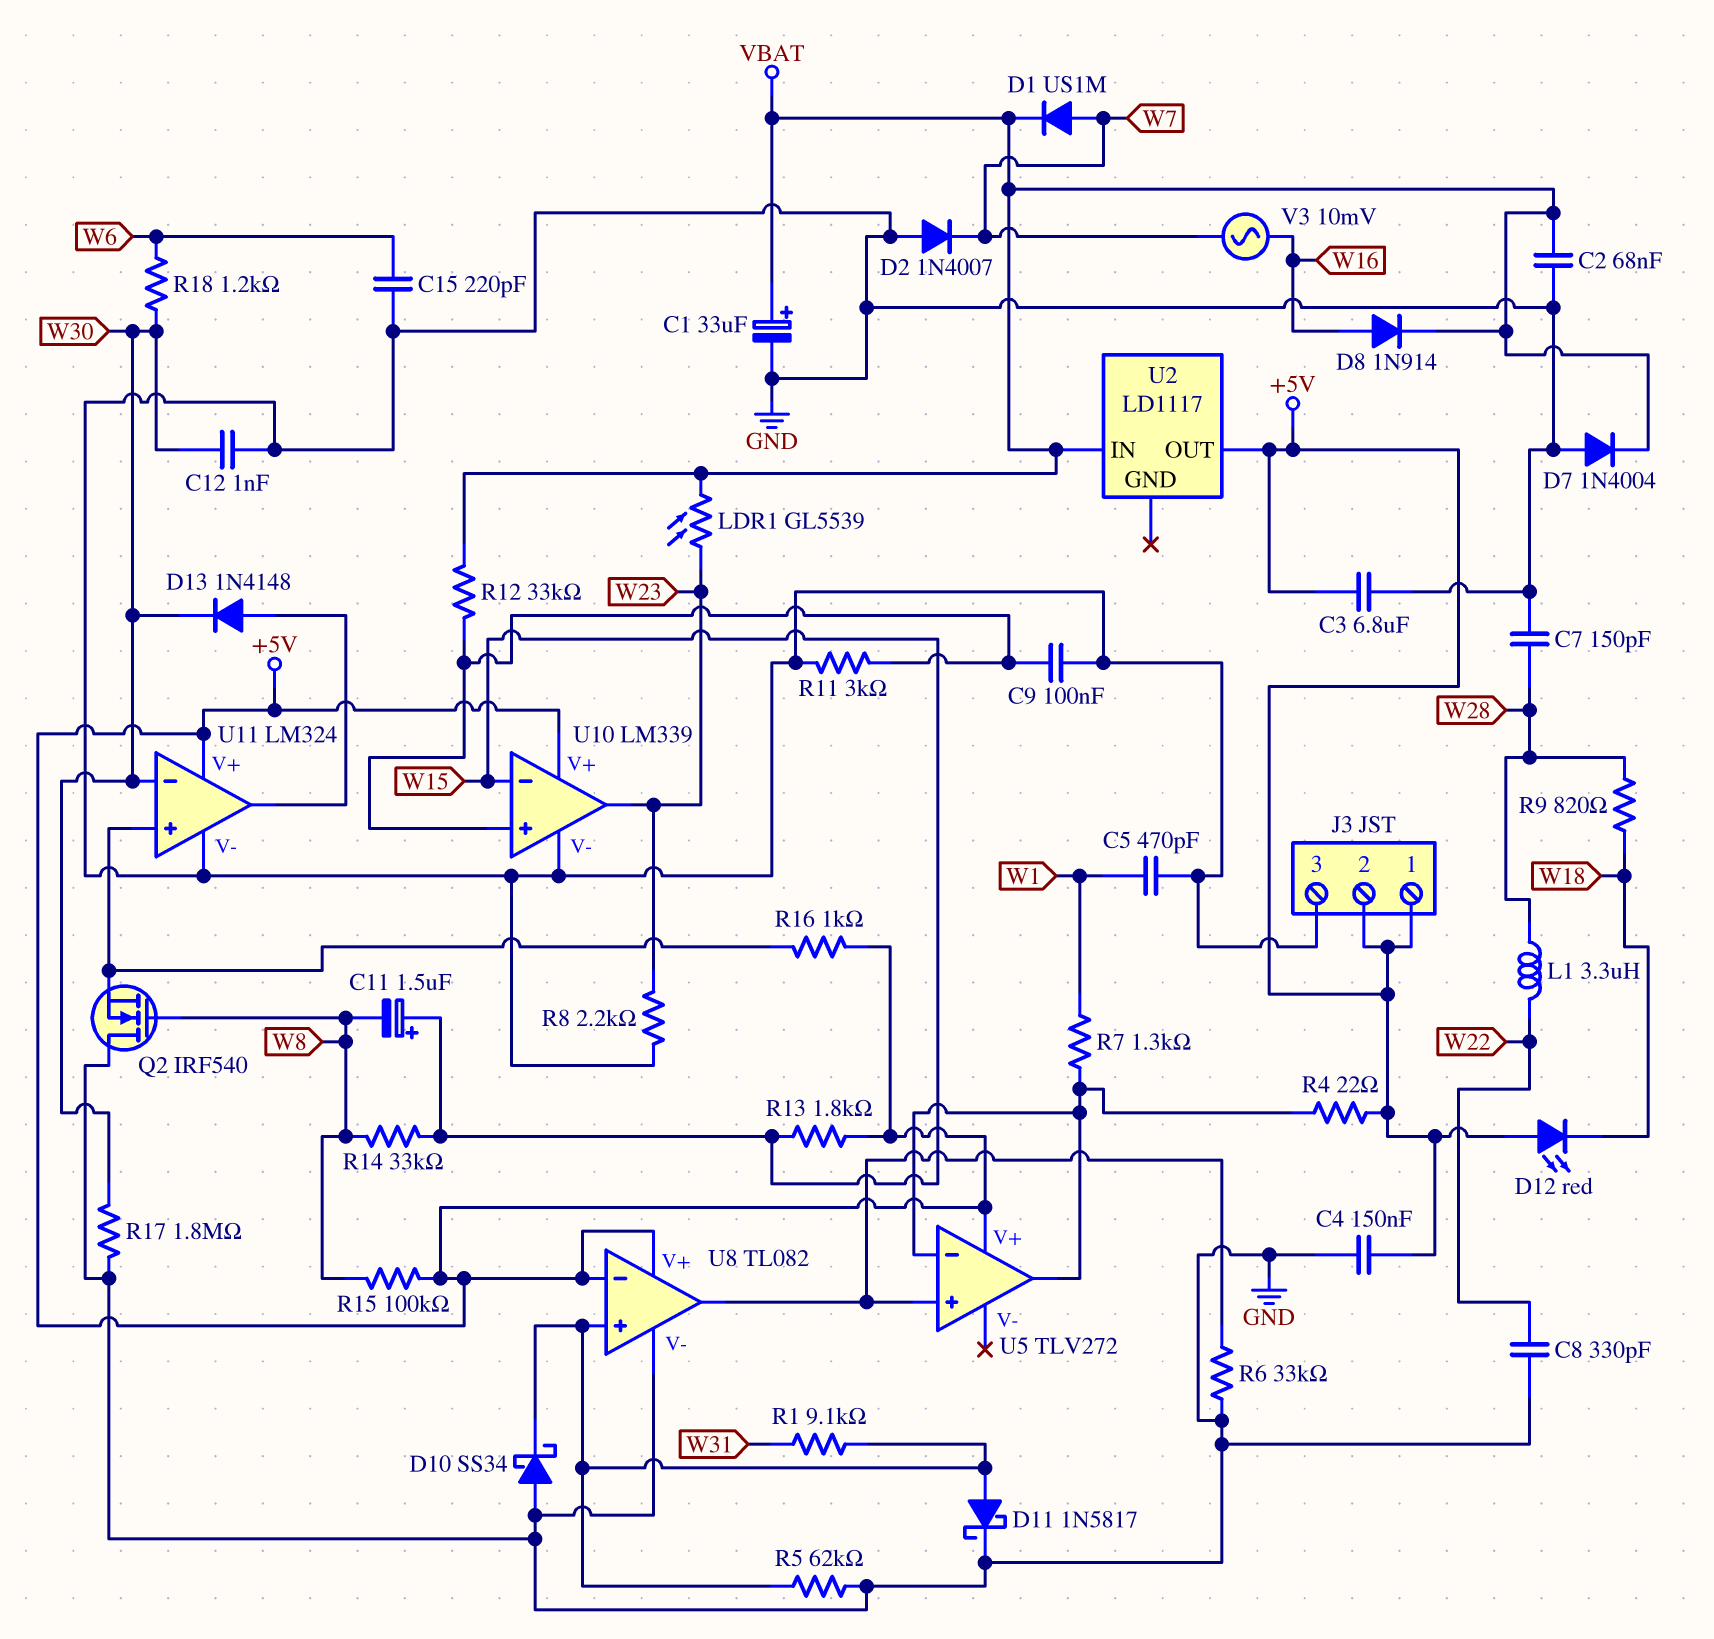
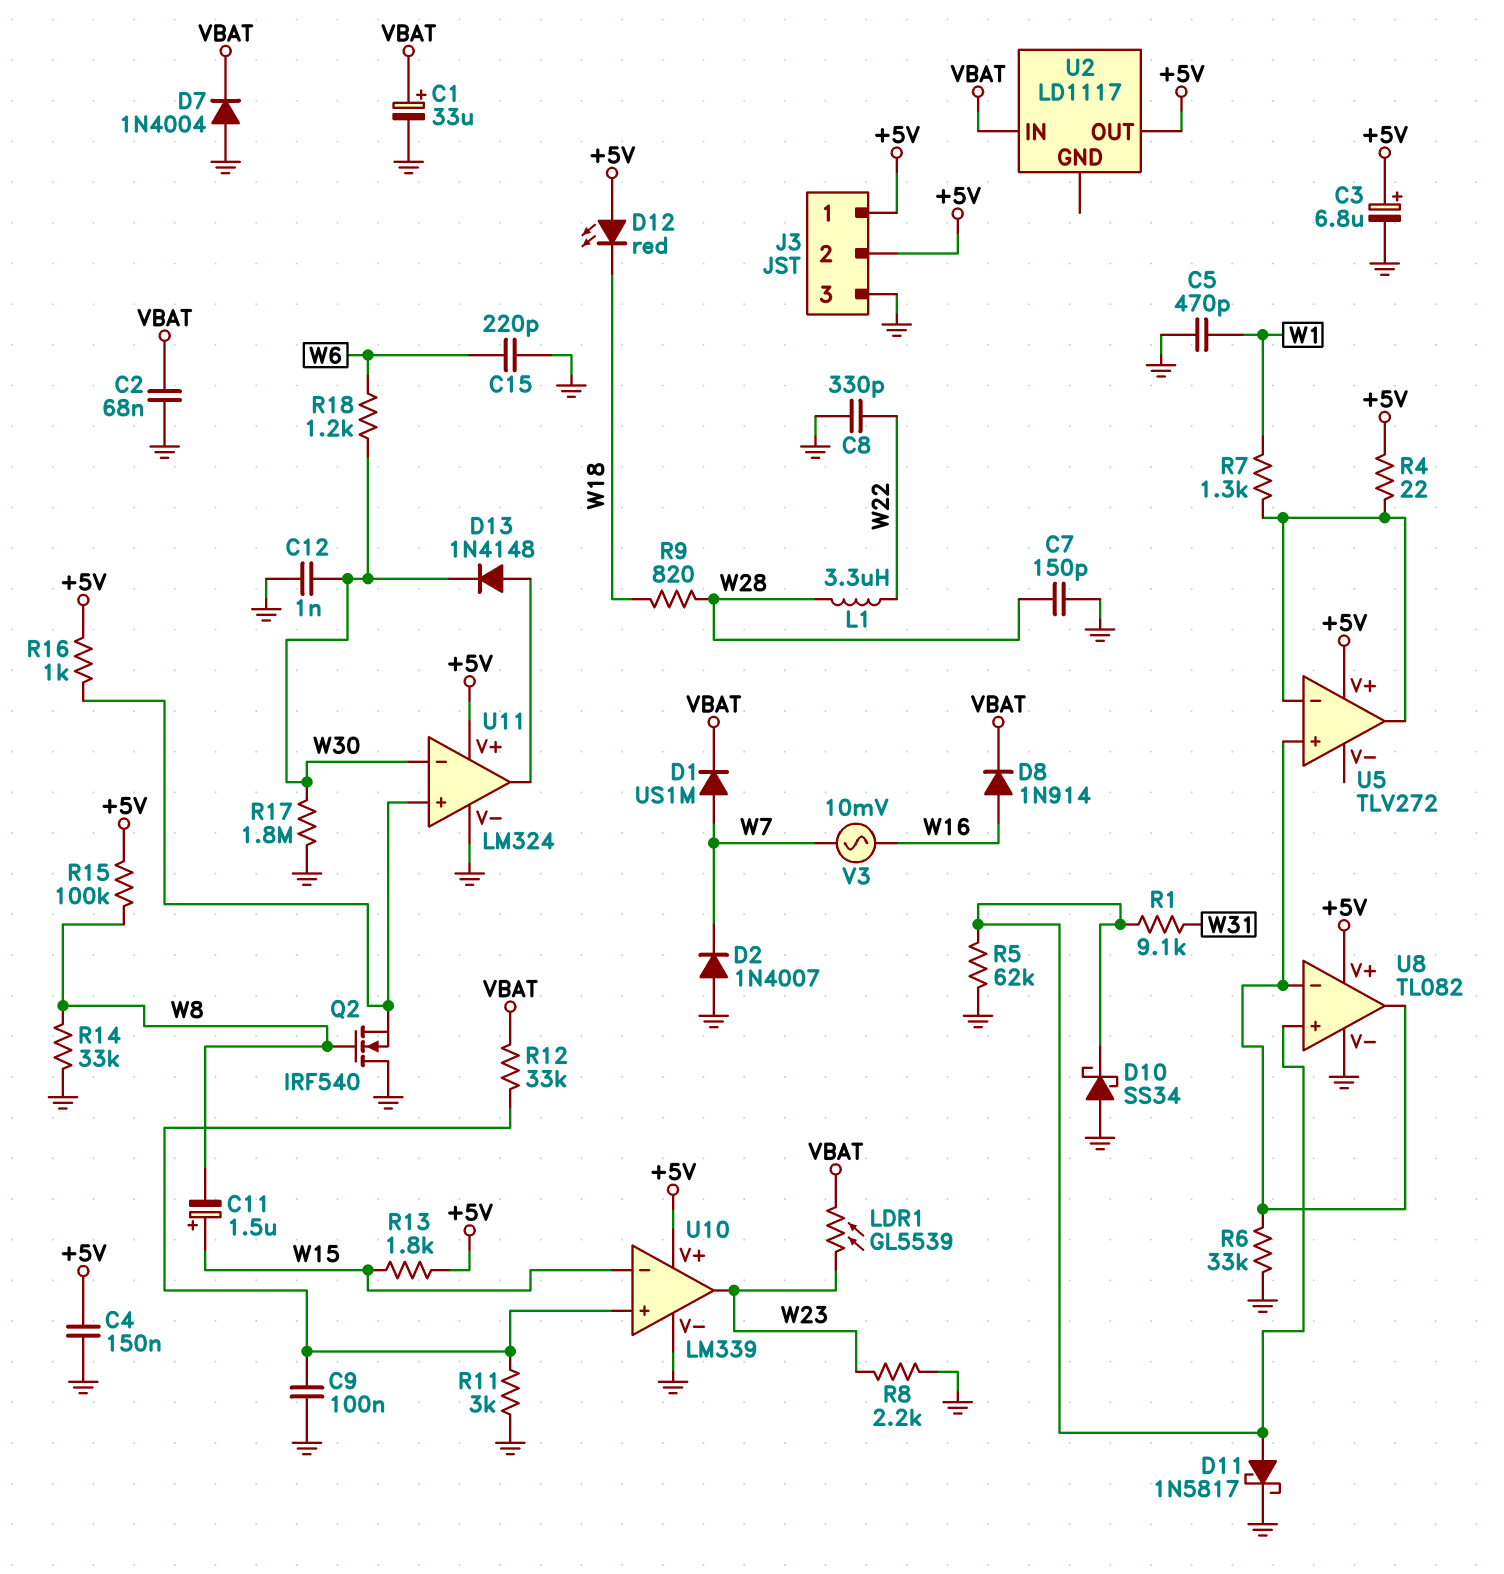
C3: 6.8uF (+5V, GND) -> 6.8uF (plus +5V, minus GND)
R14: 33k (W8, W15) -> 33k (GND, W8)
U8 pin in-: +5V -> U5/in+

